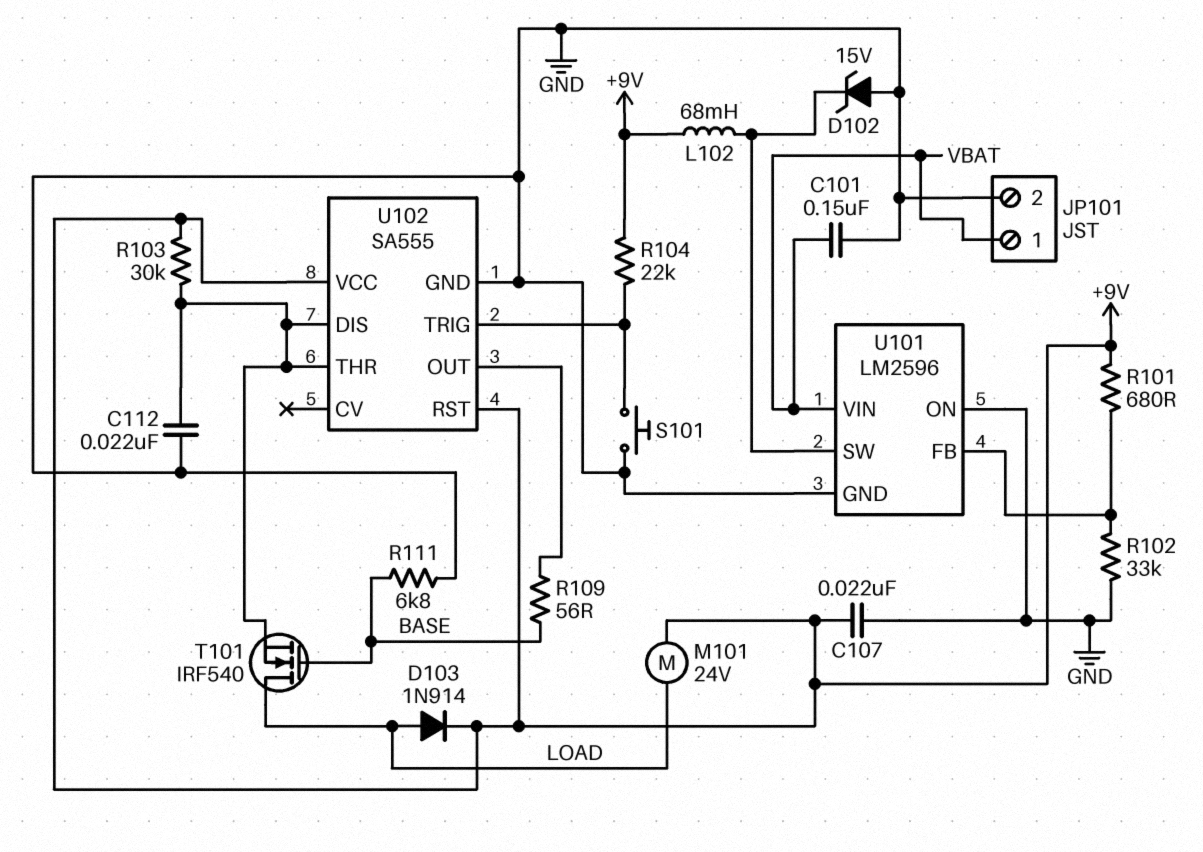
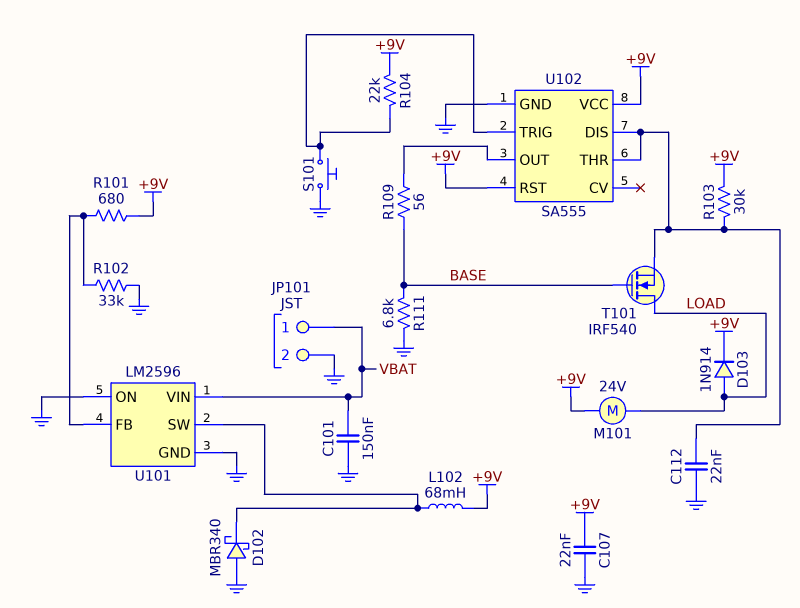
D102: zener 15V (A GND, K U101/SW) -> schottky MBR340 (A GND, K U101/SW)

